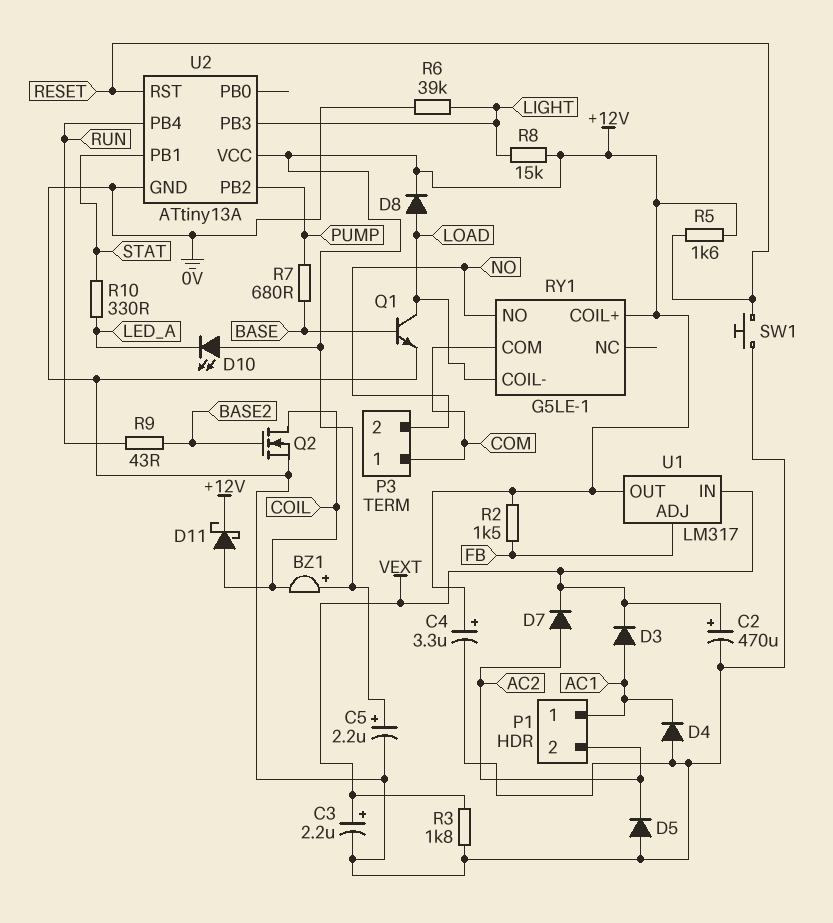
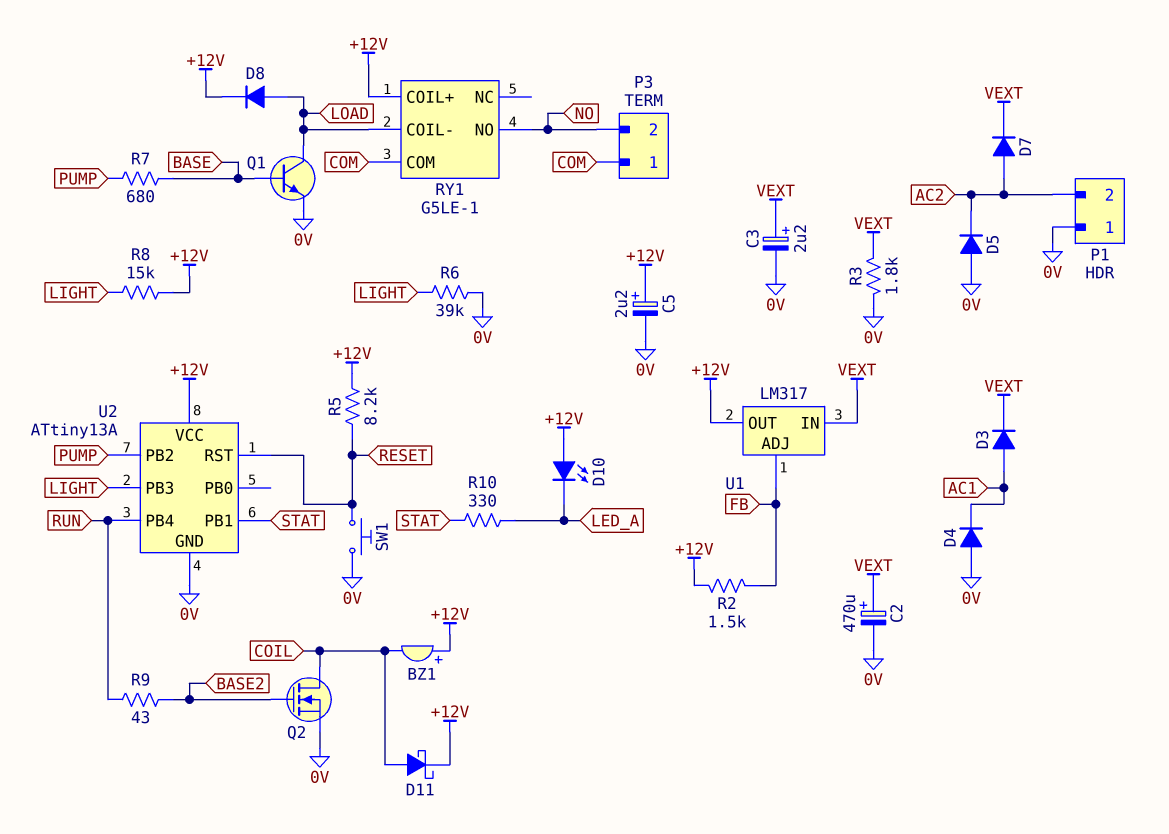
C4: 3.3uF (plus +12V, minus 0V) -> none
P1 pin 1: AC1 -> 0V
R5: 1.6k (+12V, RESET) -> 8.2k (+12V, RESET)

